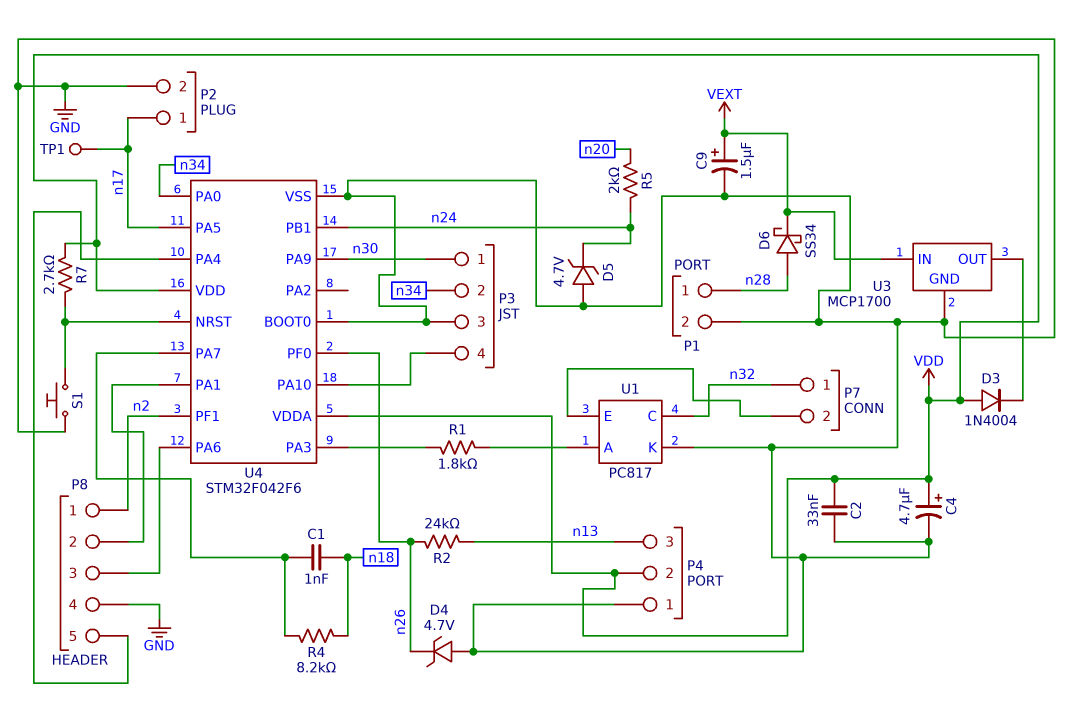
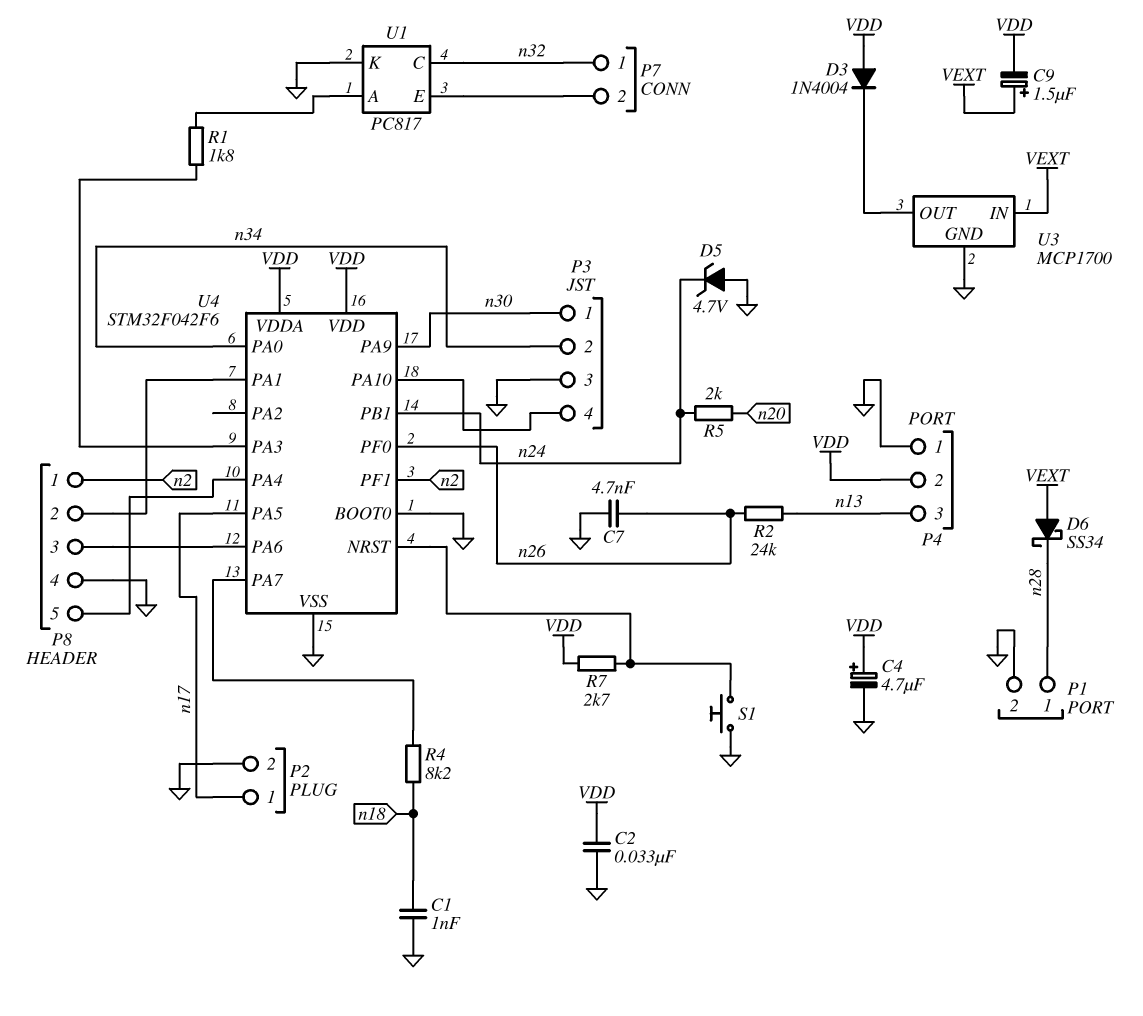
C1: 1nF (U4/PA7, n18) -> 1nF (GND, n18)
C7: none -> 4.7nF (GND, n26)
C9: 1.5uF (plus VEXT, minus GND) -> 1.5uF (plus VEXT, minus VDD)
D4: zener 4.7V (A GND, K n26) -> none
D6: schottky SS34 (A n28, K VEXT) -> schottky SS34 (A VEXT, K n28)
TP1: test point (n17) -> none

